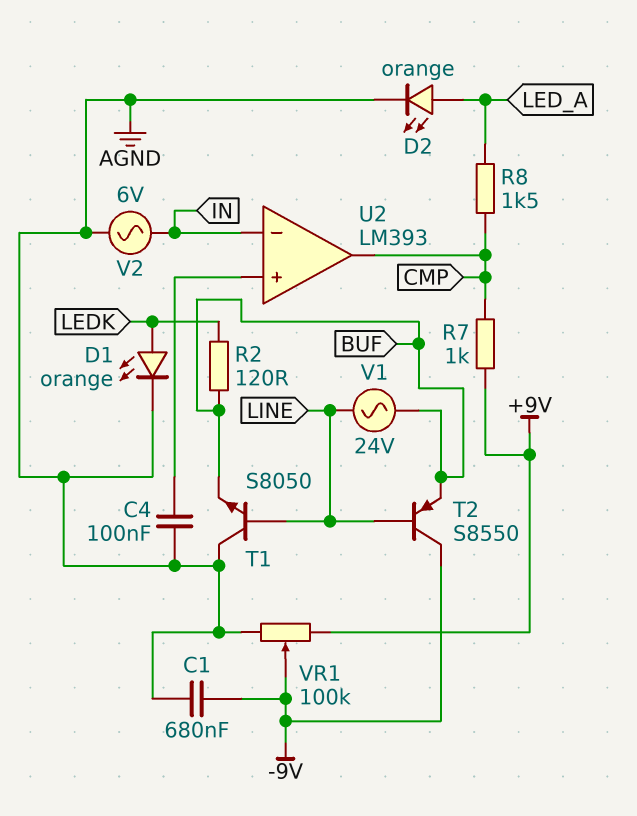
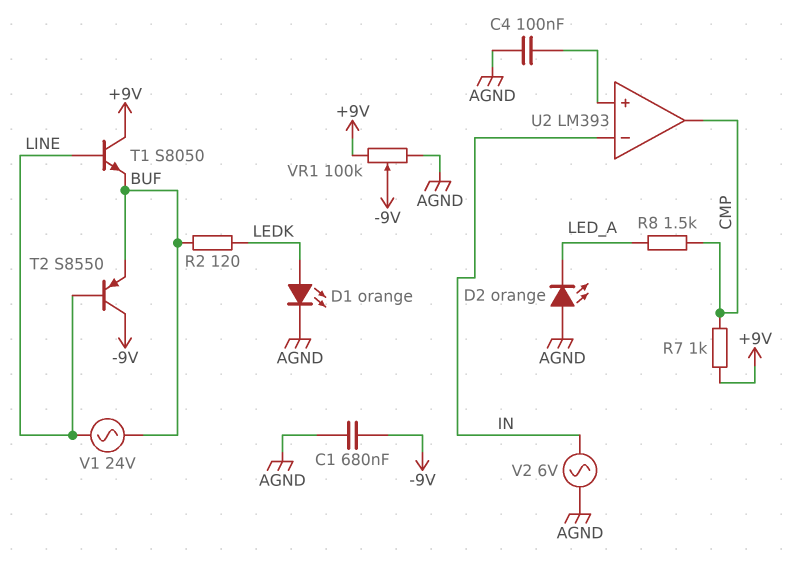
D2: LED orange (A LED_A, K AGND) -> LED orange (A AGND, K LED_A)
T1: NPN S8050 (B LINE, C AGND, E BUF) -> NPN S8050 (B LINE, C +9V, E BUF)

